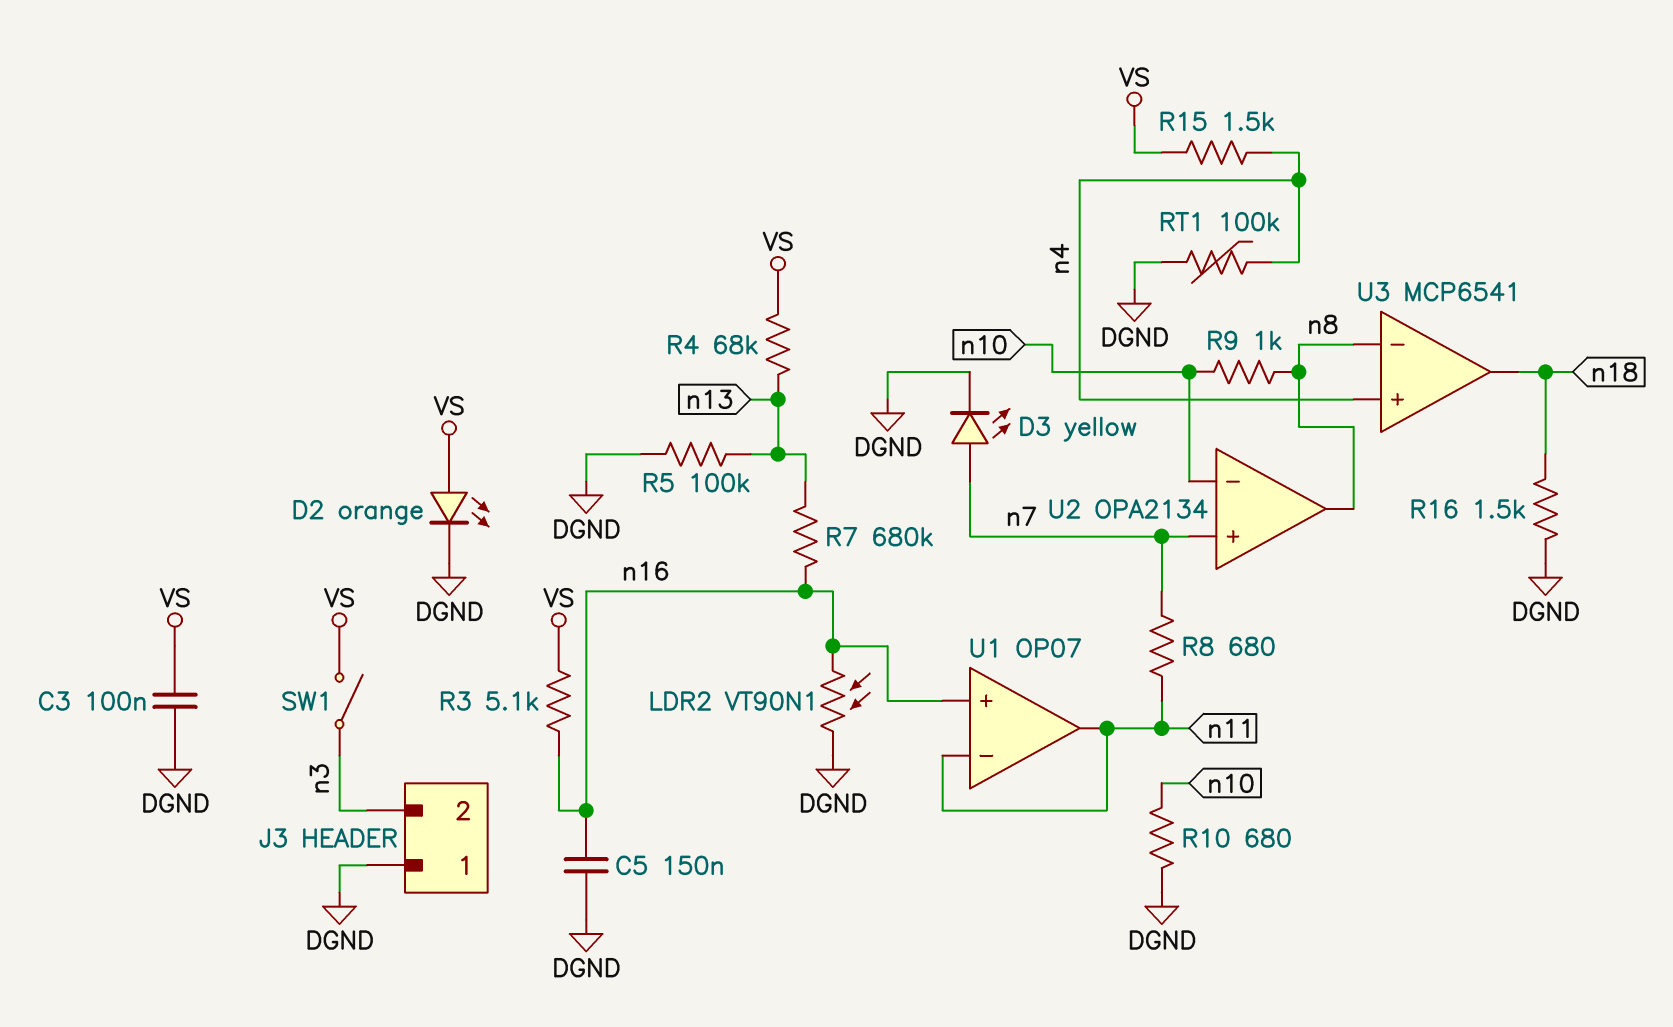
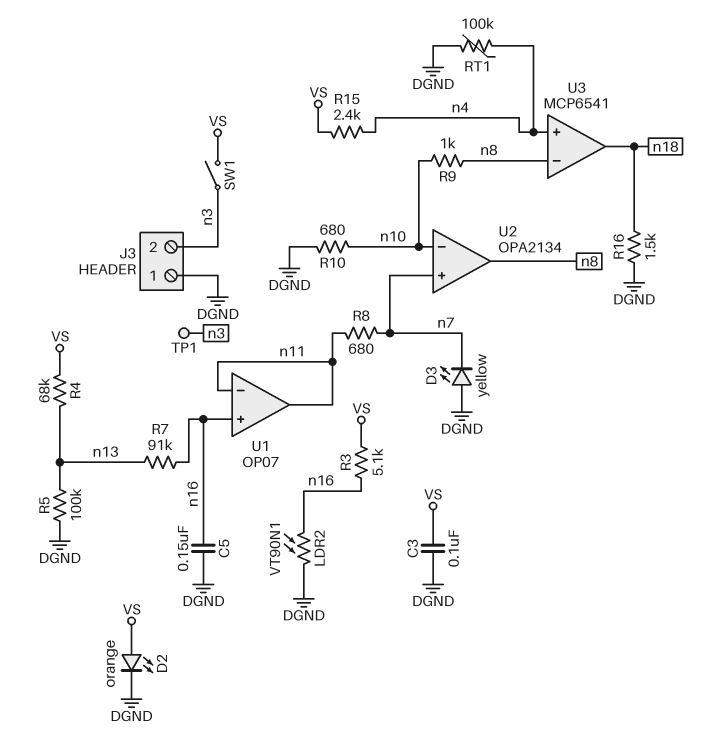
D3: LED yellow (A n7, K DGND) -> LED yellow (A DGND, K n7)
R7: 680k (n13, n16) -> 91k (n13, n16)
R15: 1.5k (VS, n4) -> 2.4k (VS, n4)
TP1: none -> test point (n3)

